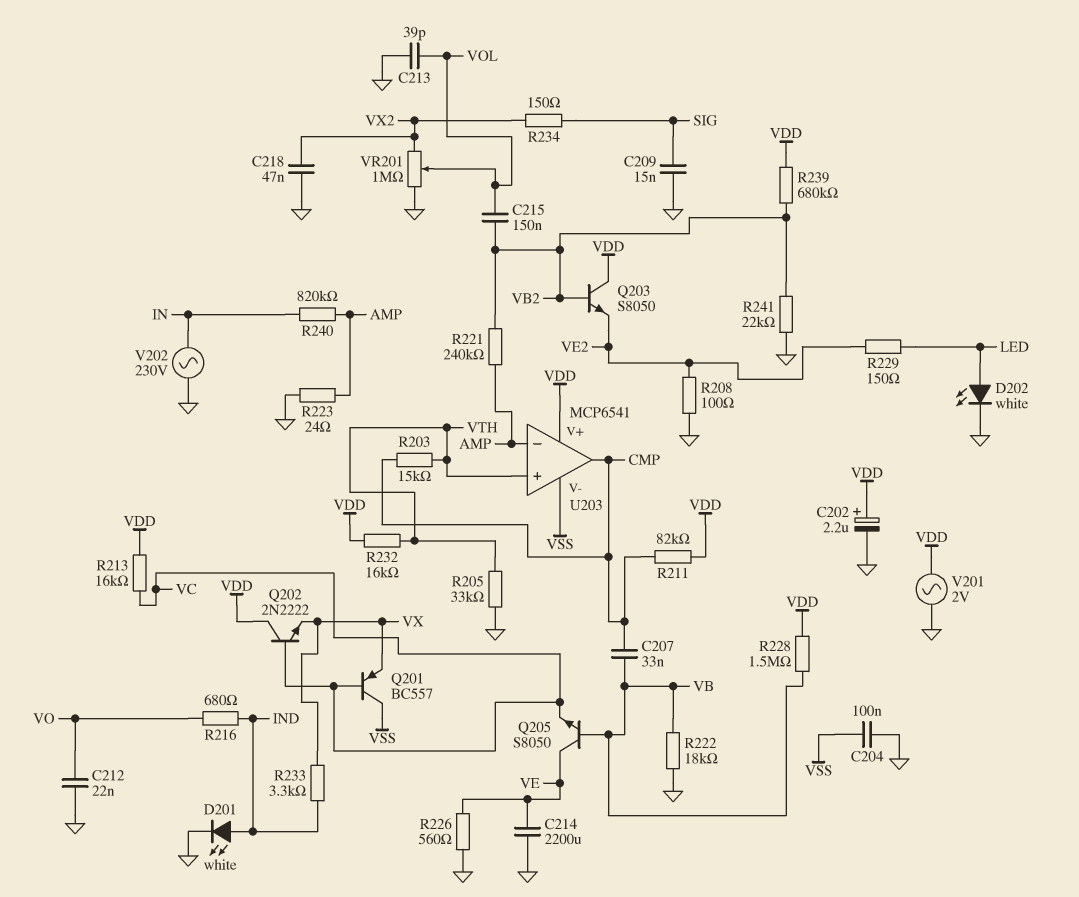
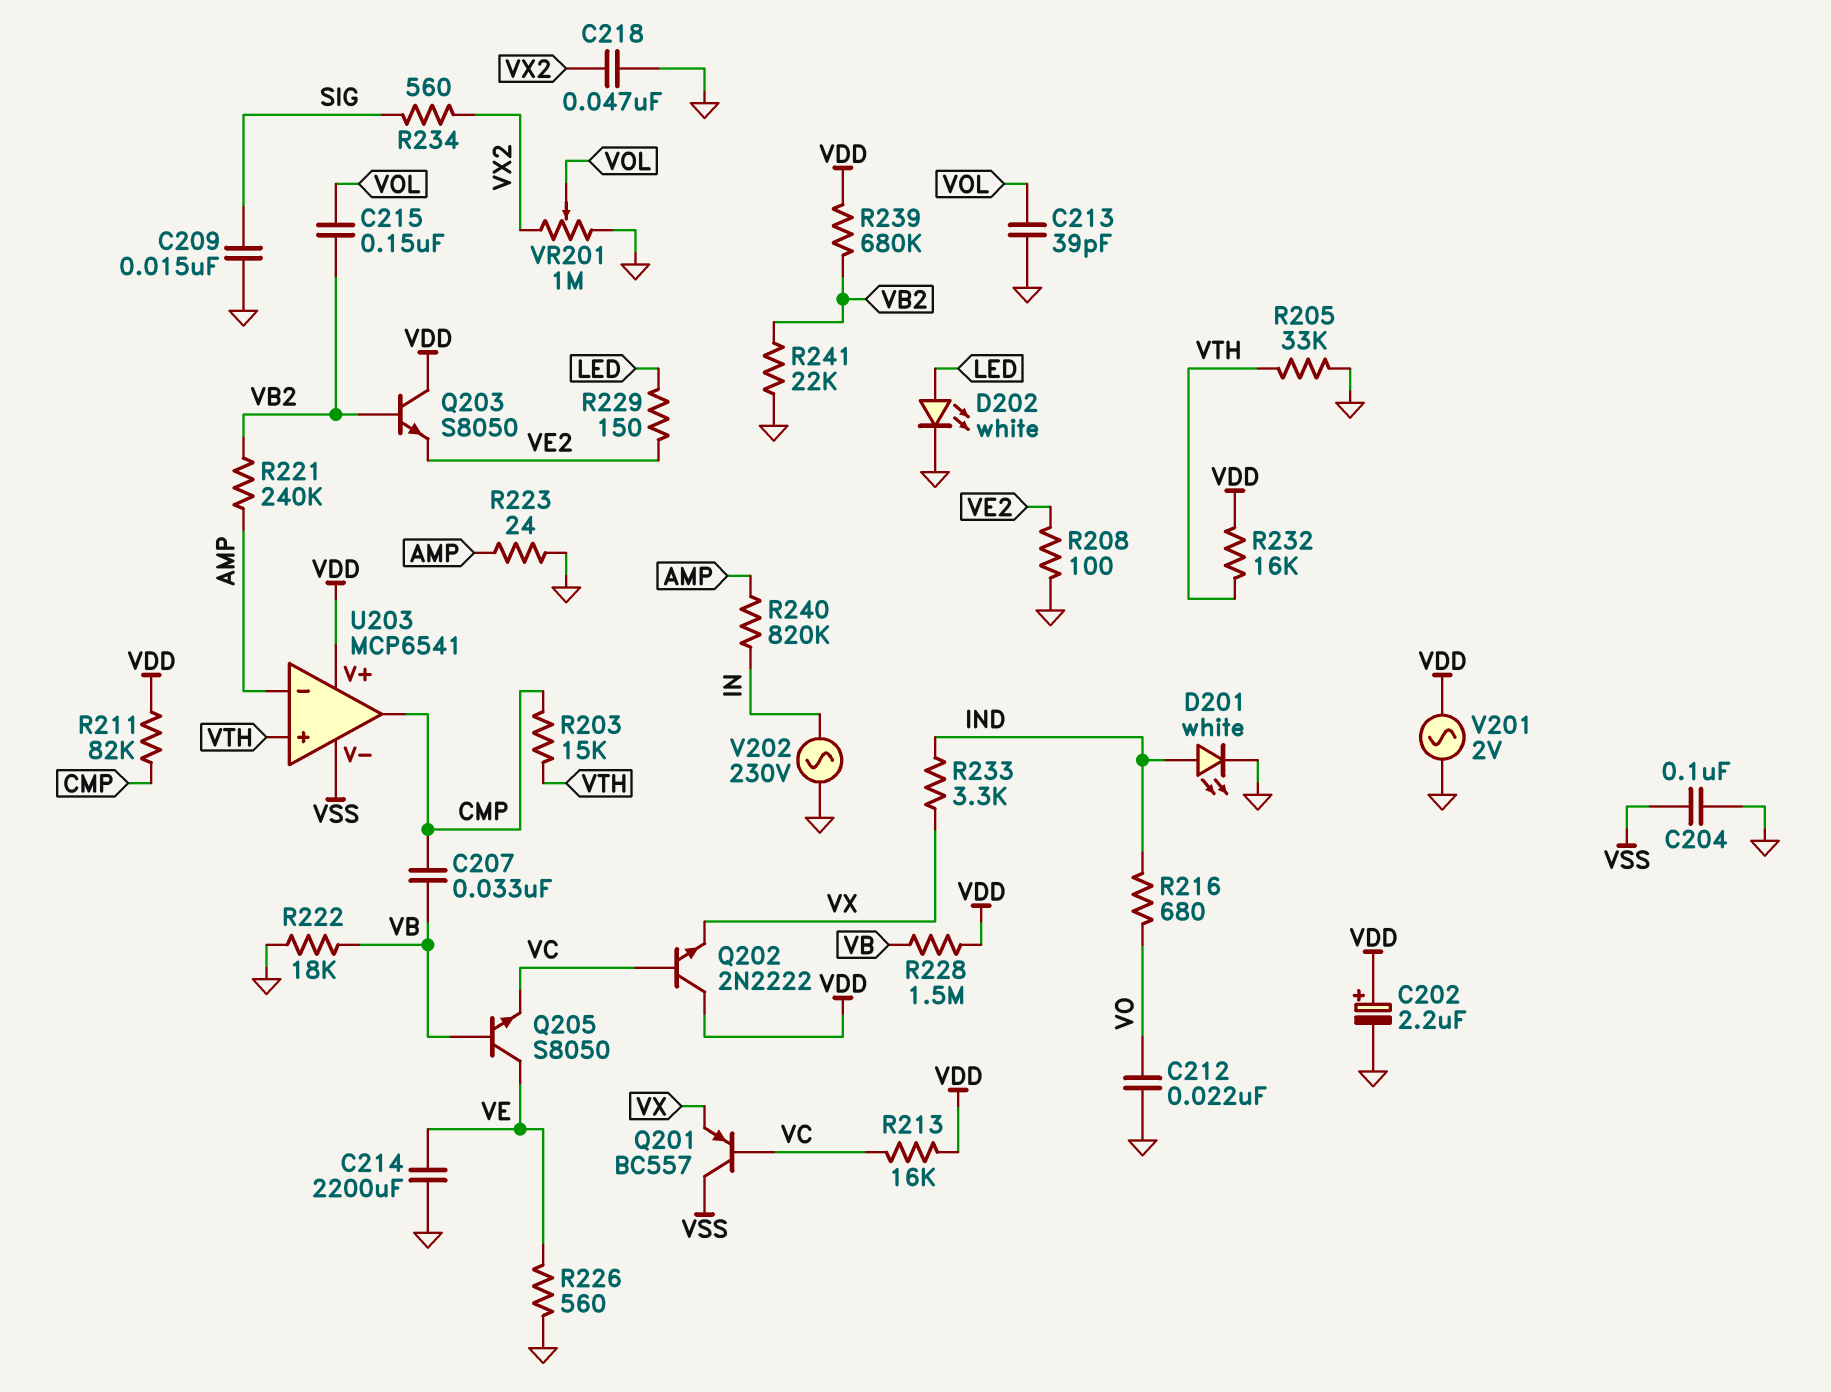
R234: 150 (SIG, VX2) -> 560 (SIG, VX2)

